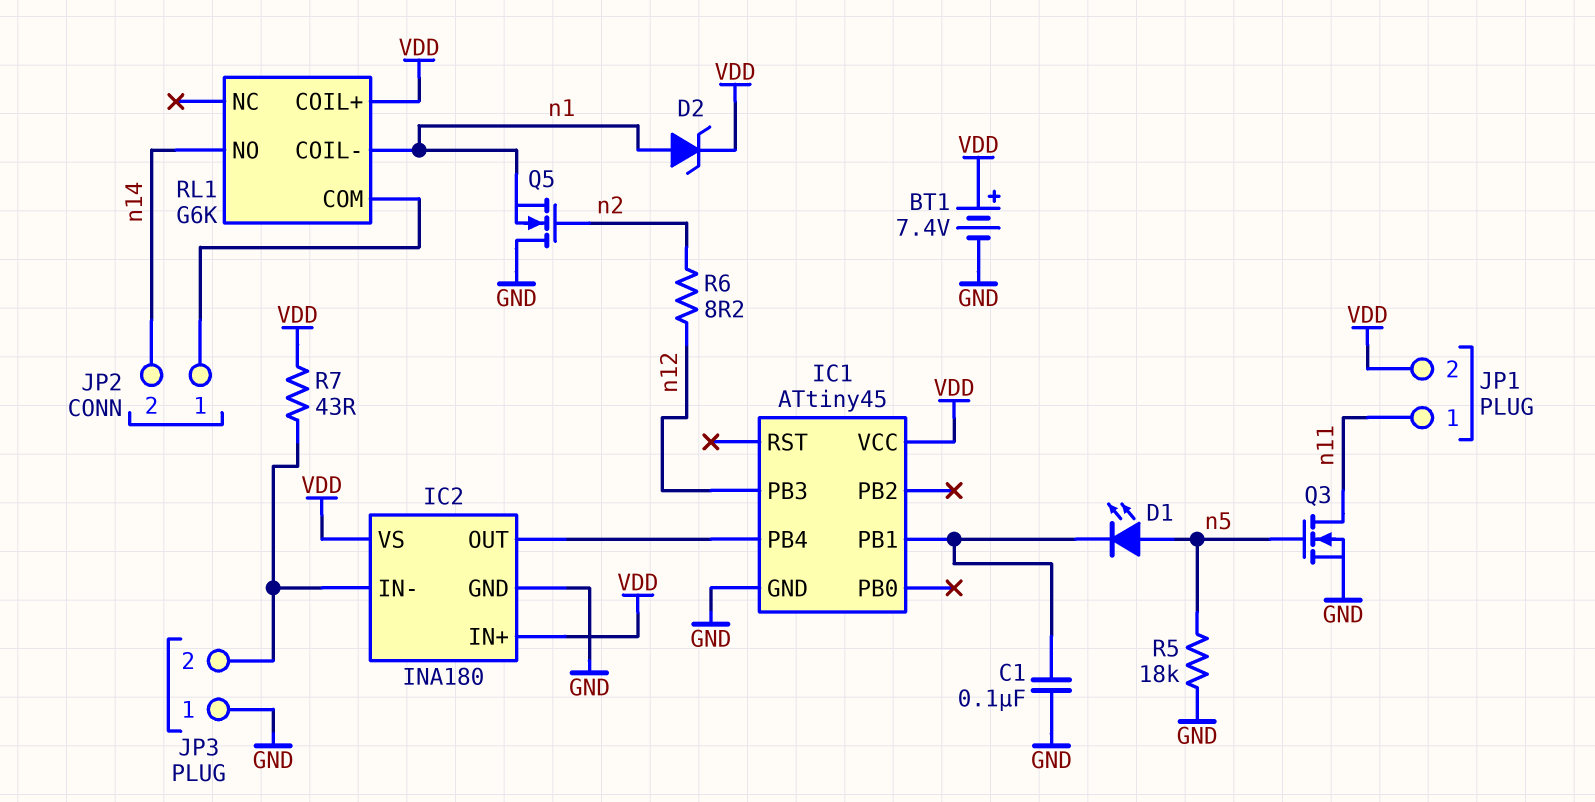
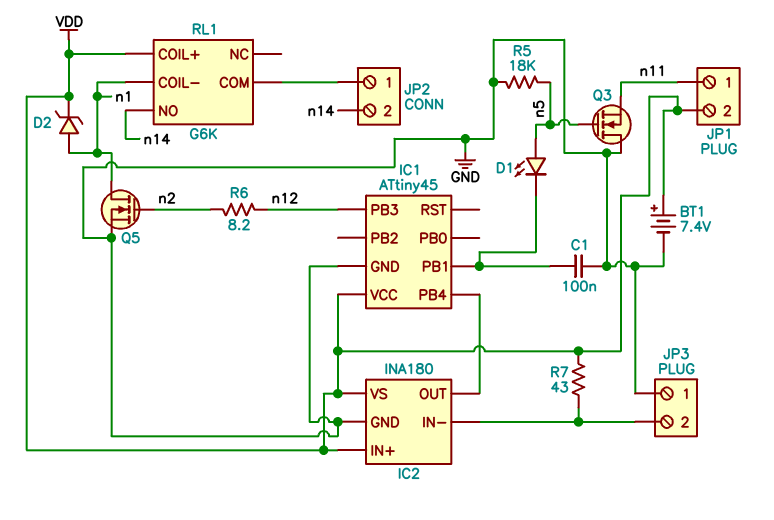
Q3: NMOS (G n5, D n11, S GND) -> NMOS (G n5, D GND, S n11)
Q5: NMOS (G n2, D GND, S n1) -> NMOS (G n2, D n1, S GND)

